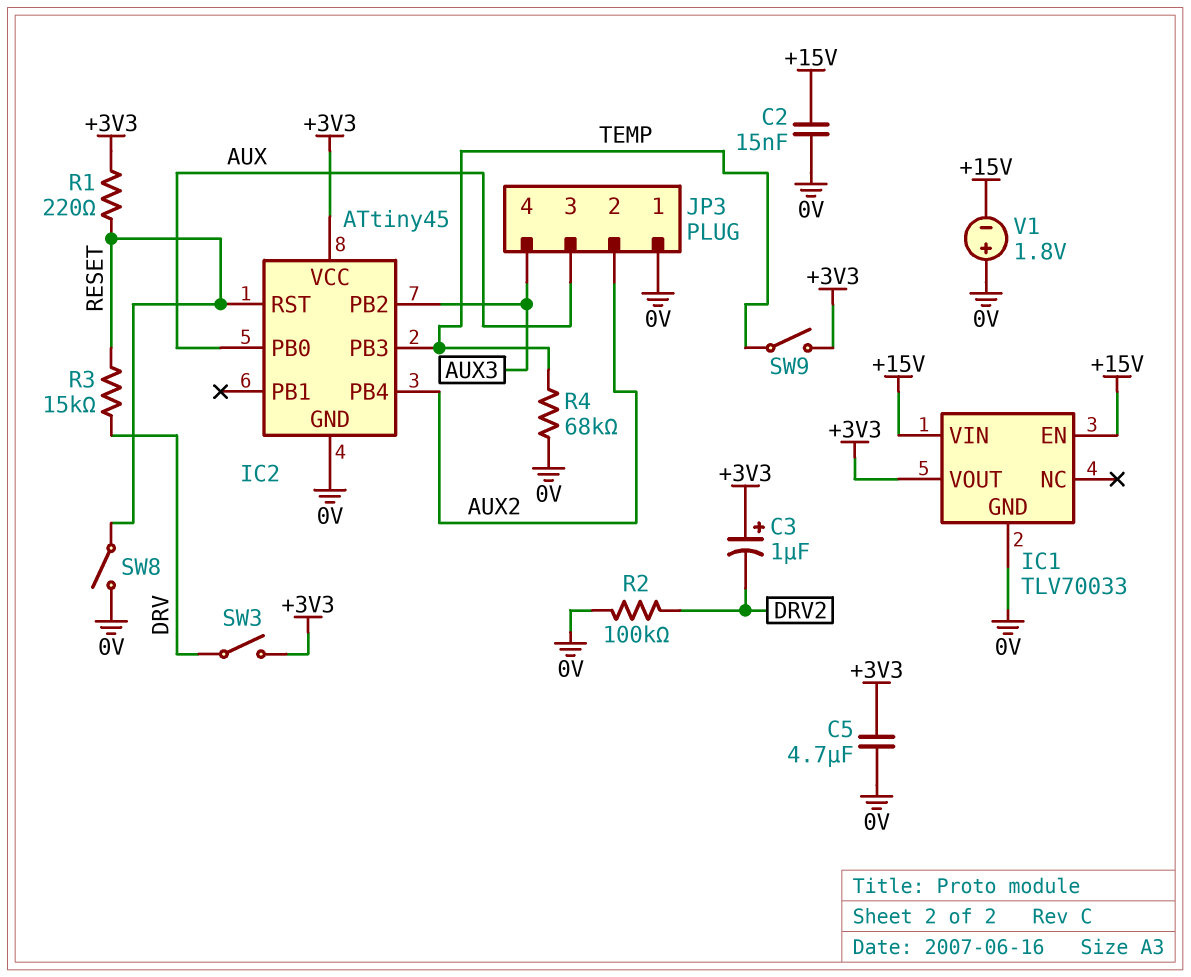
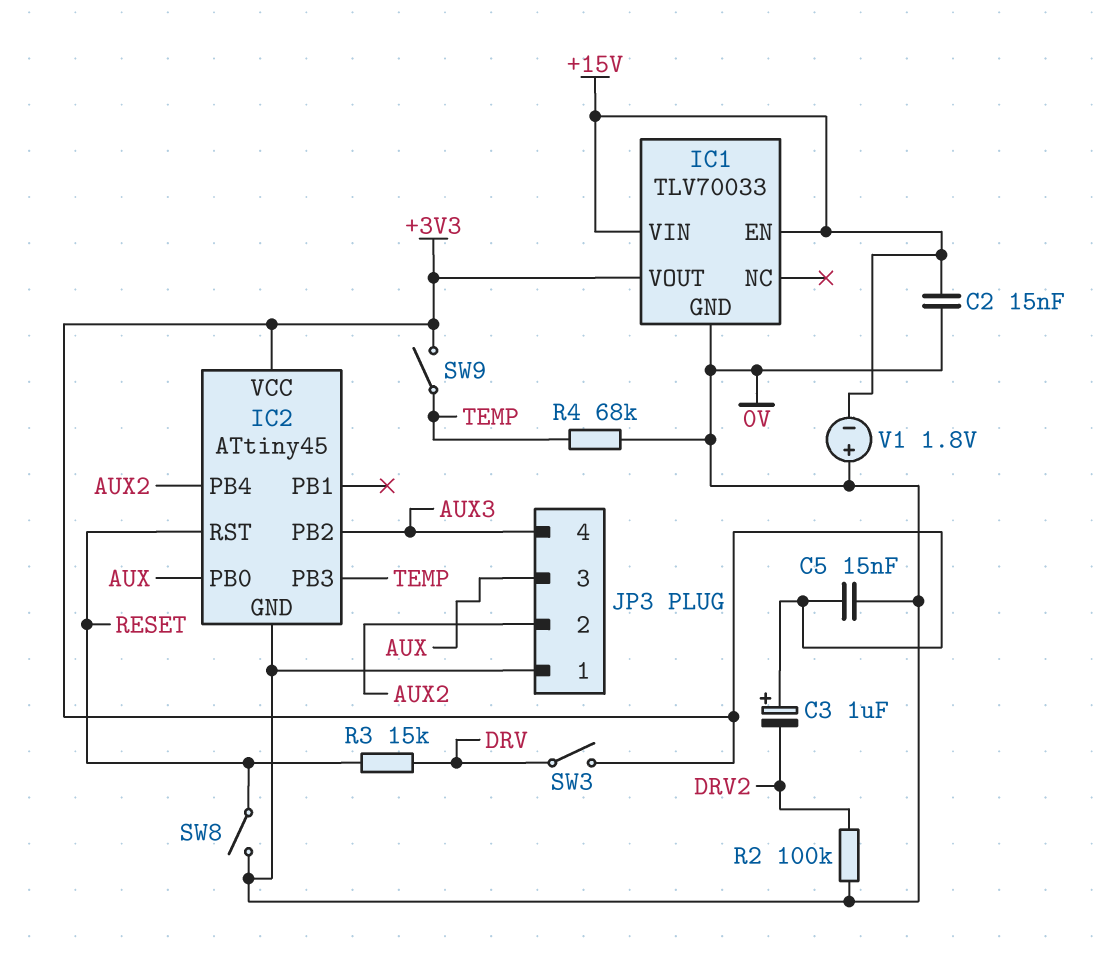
C5: 4.7uF (+3V3, 0V) -> 15nF (+3V3, 0V)
R1: 220 (+3V3, RESET) -> none

